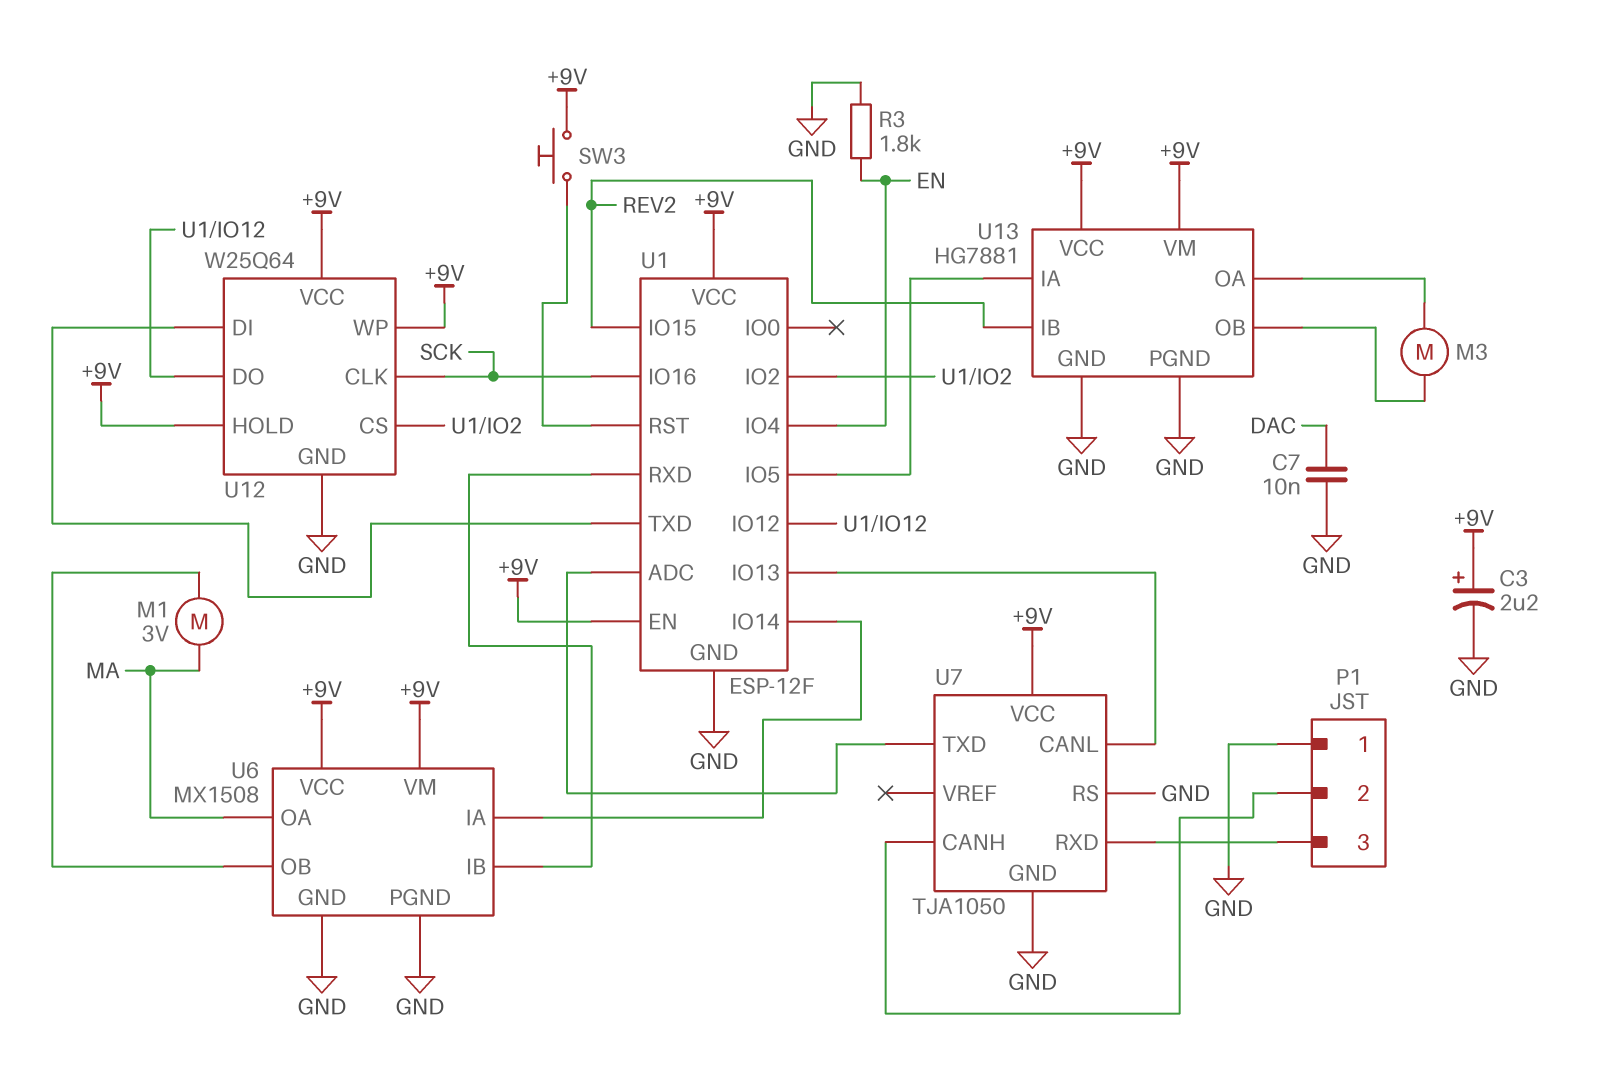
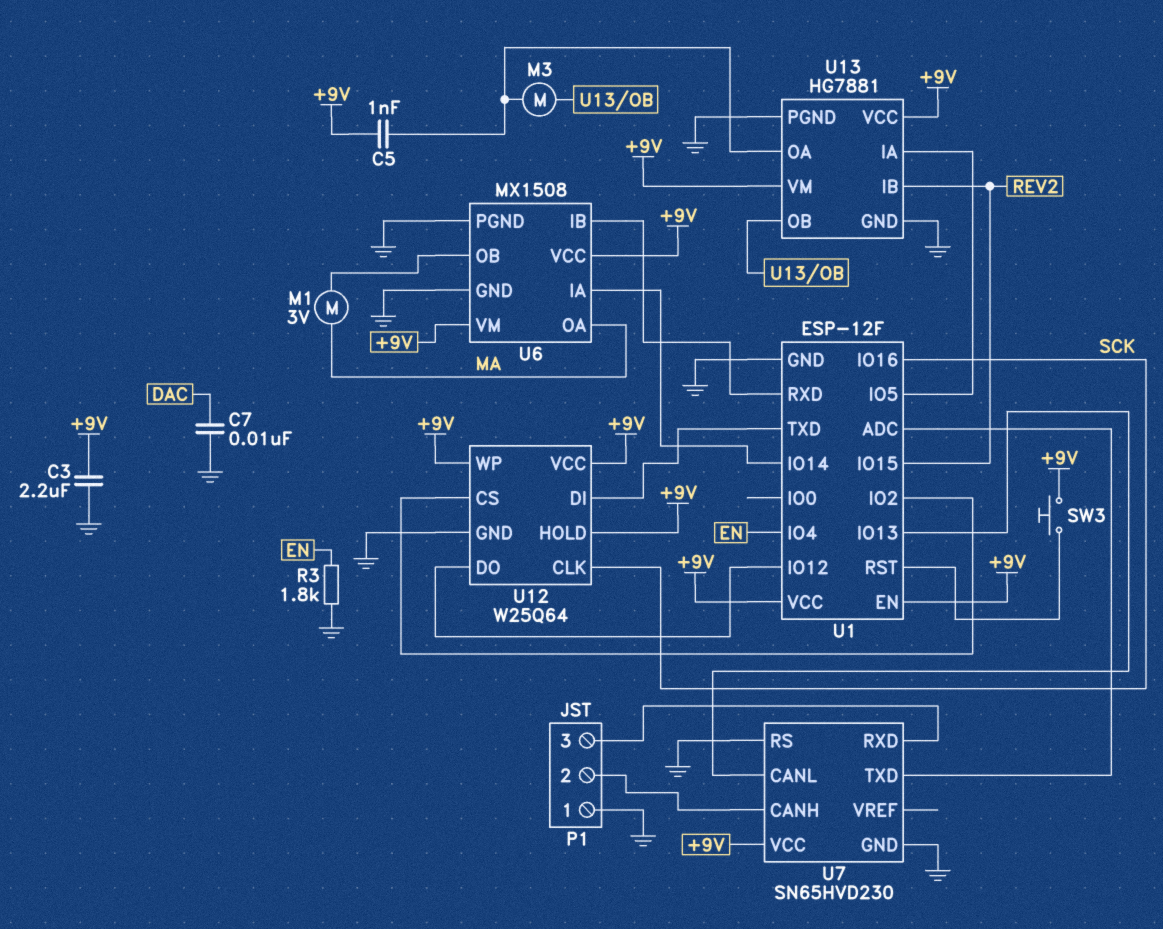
C3: 2.2uF (plus +9V, minus GND) -> 2.2uF (+9V, GND)
C5: none -> 1nF (+9V, U13/OA)
U7: TJA1050 -> SN65HVD230

